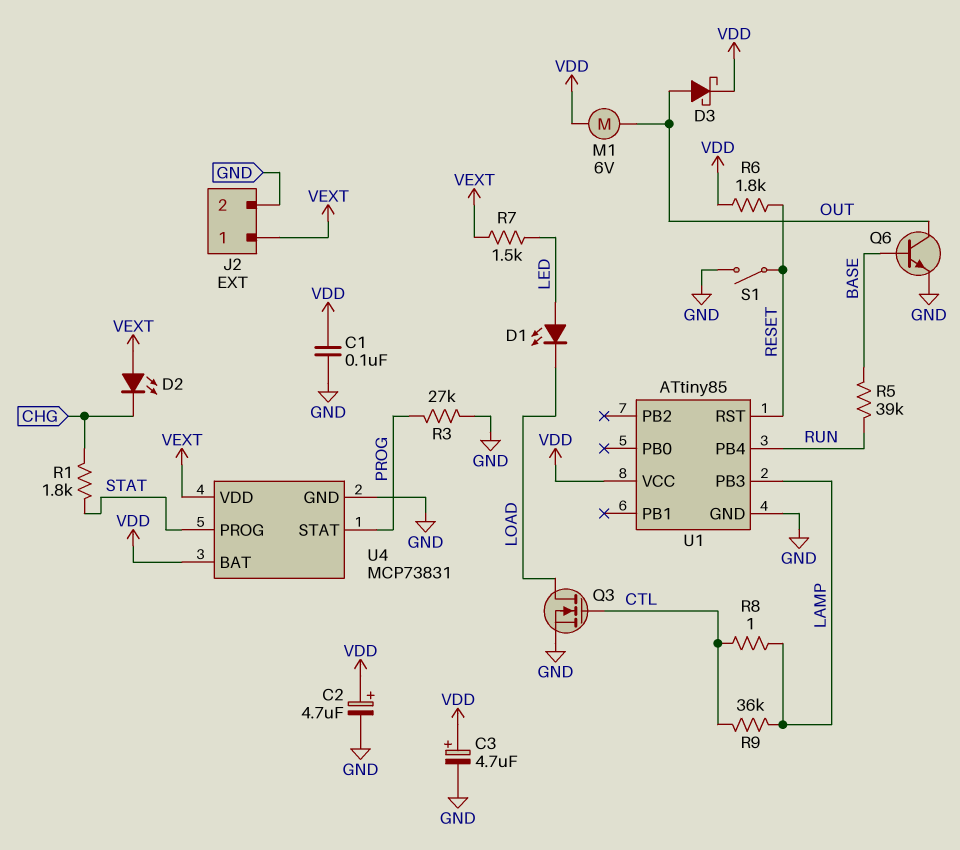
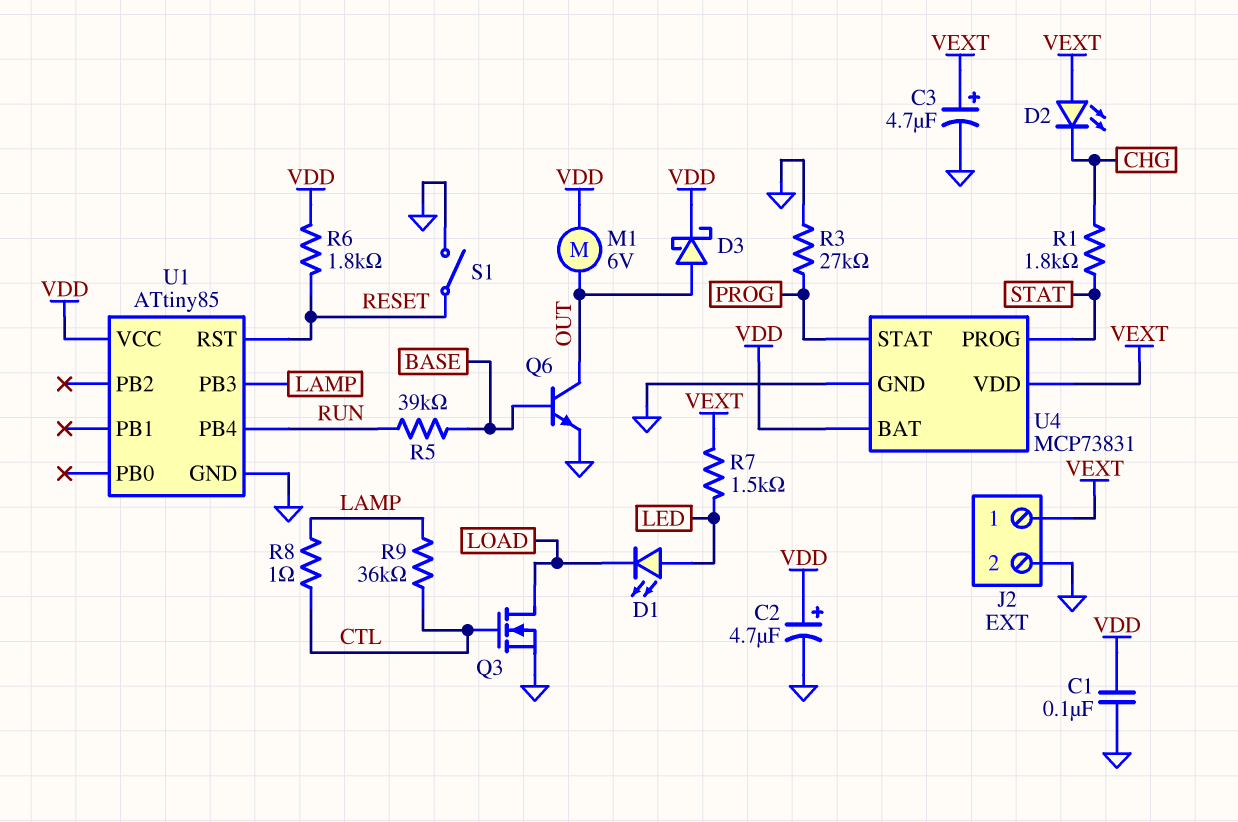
C3: 4.7uF (plus VDD, minus GND) -> 4.7uF (plus VEXT, minus GND)

